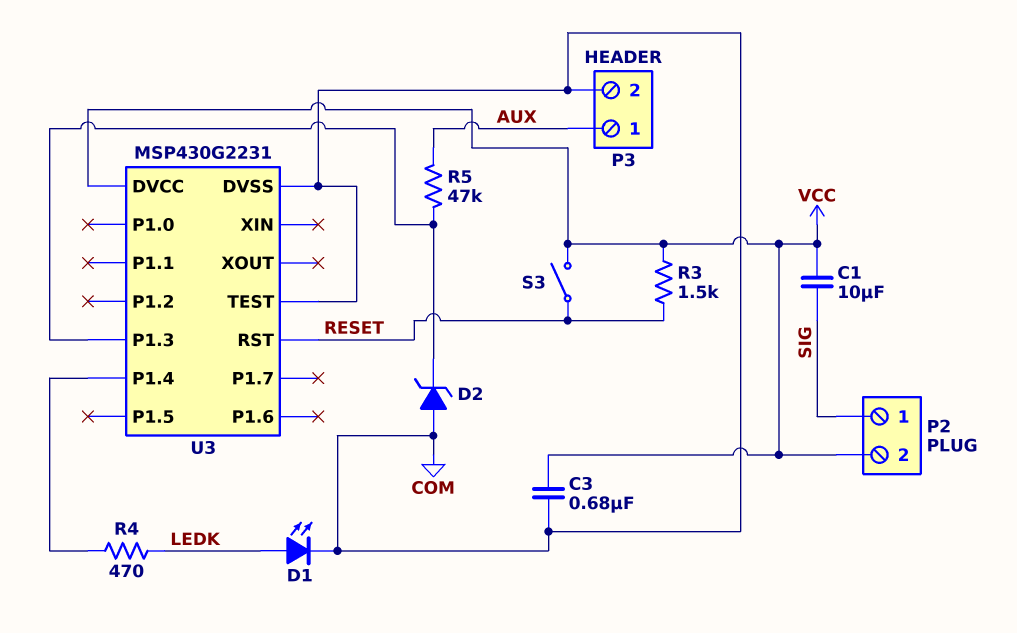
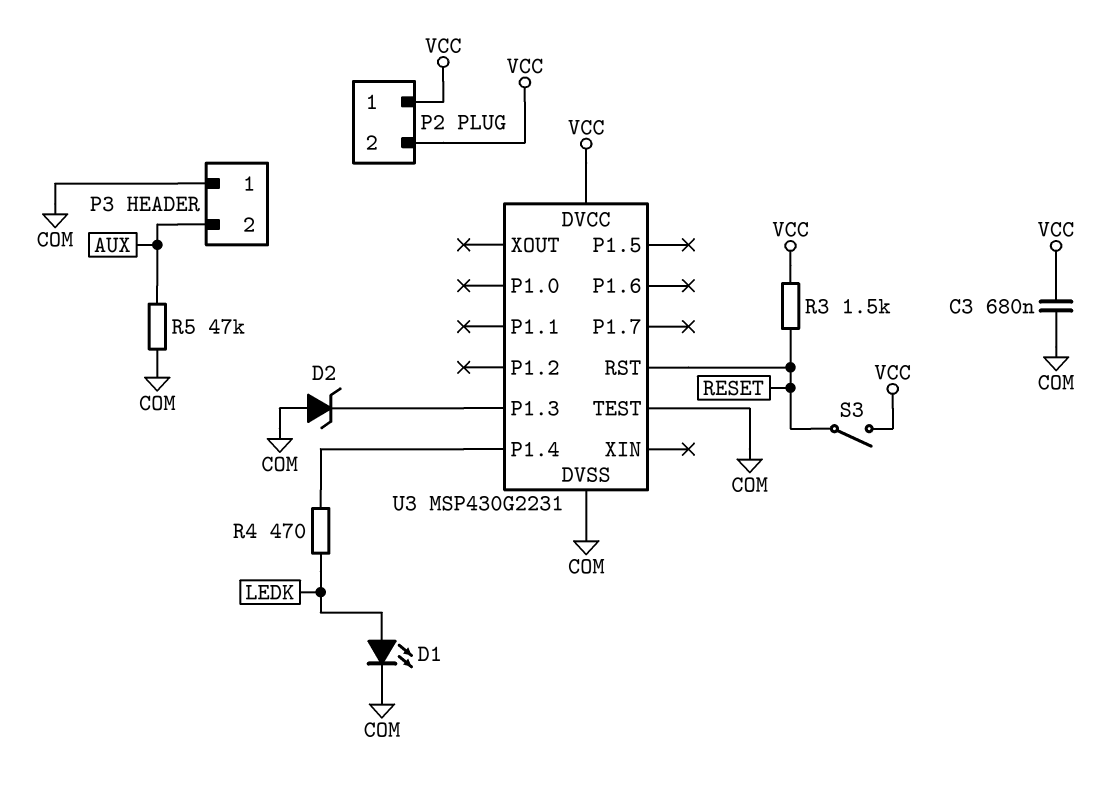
C1: 10uF (SIG, VCC) -> none
P2 pin 1: SIG -> VCC
P3 pin 1: AUX -> COM
P3 pin 2: COM -> AUX
R5: 47k (AUX, U3/P1.3) -> 47k (AUX, COM)

